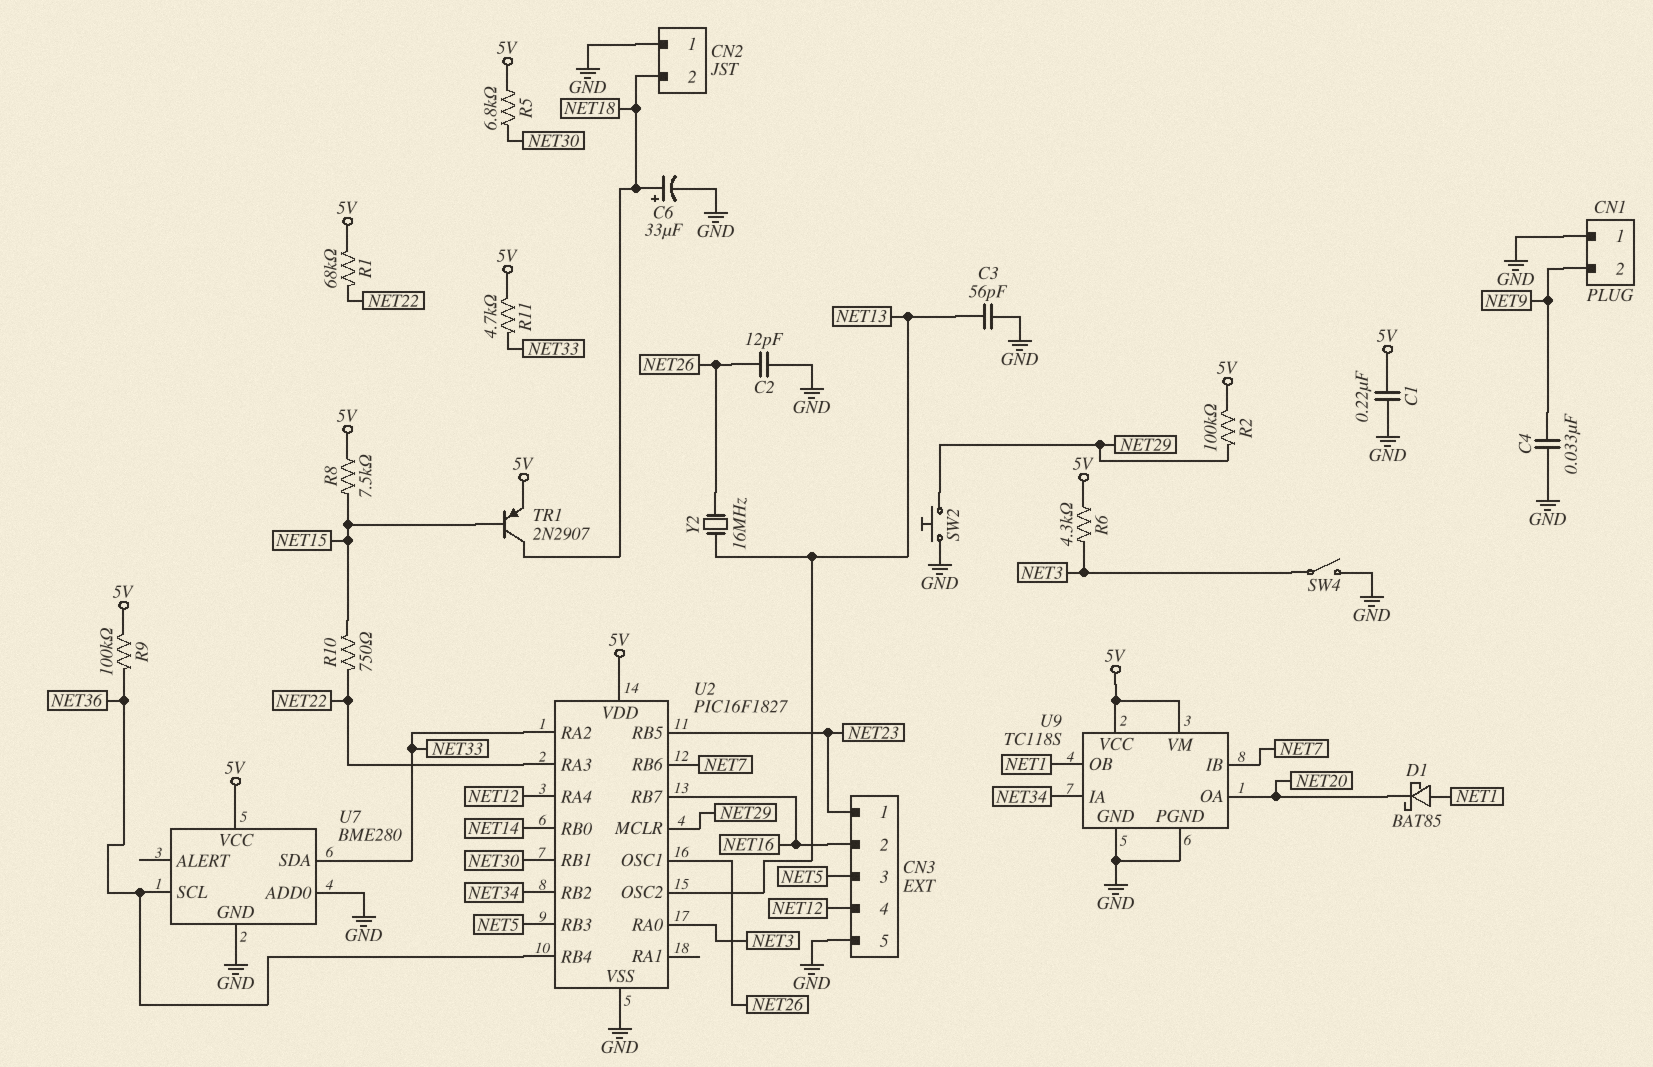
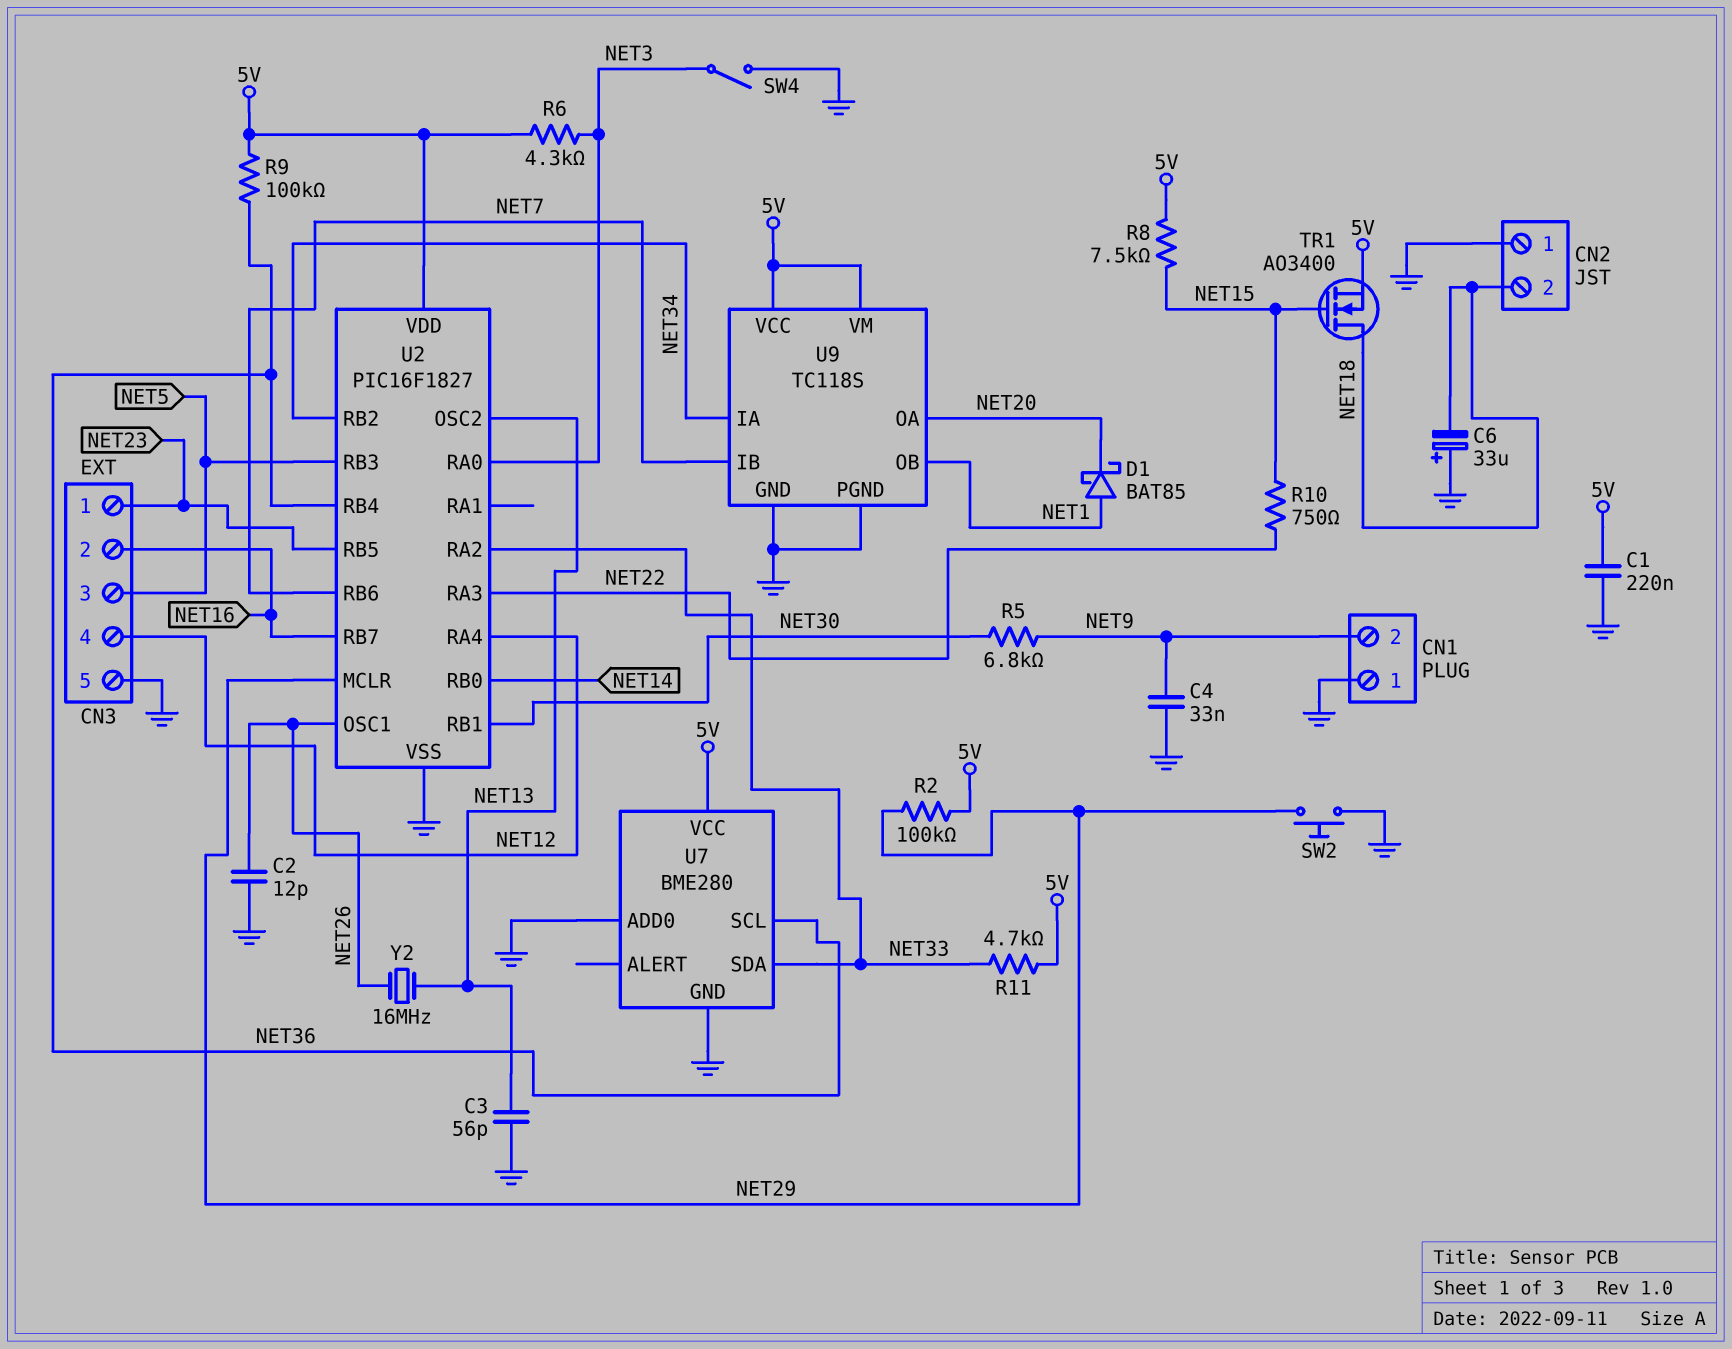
C6: 33uF (plus NET18, minus GND) -> 33uF (plus GND, minus NET18)
R1: 68k (5V, NET22) -> none
R5: 6.8k (5V, NET30) -> 6.8k (NET9, NET30)
TR1: PNP 2N2907 (B NET15, C NET18, E 5V) -> NMOS AO3400 (G NET15, D NET18, S 5V)

